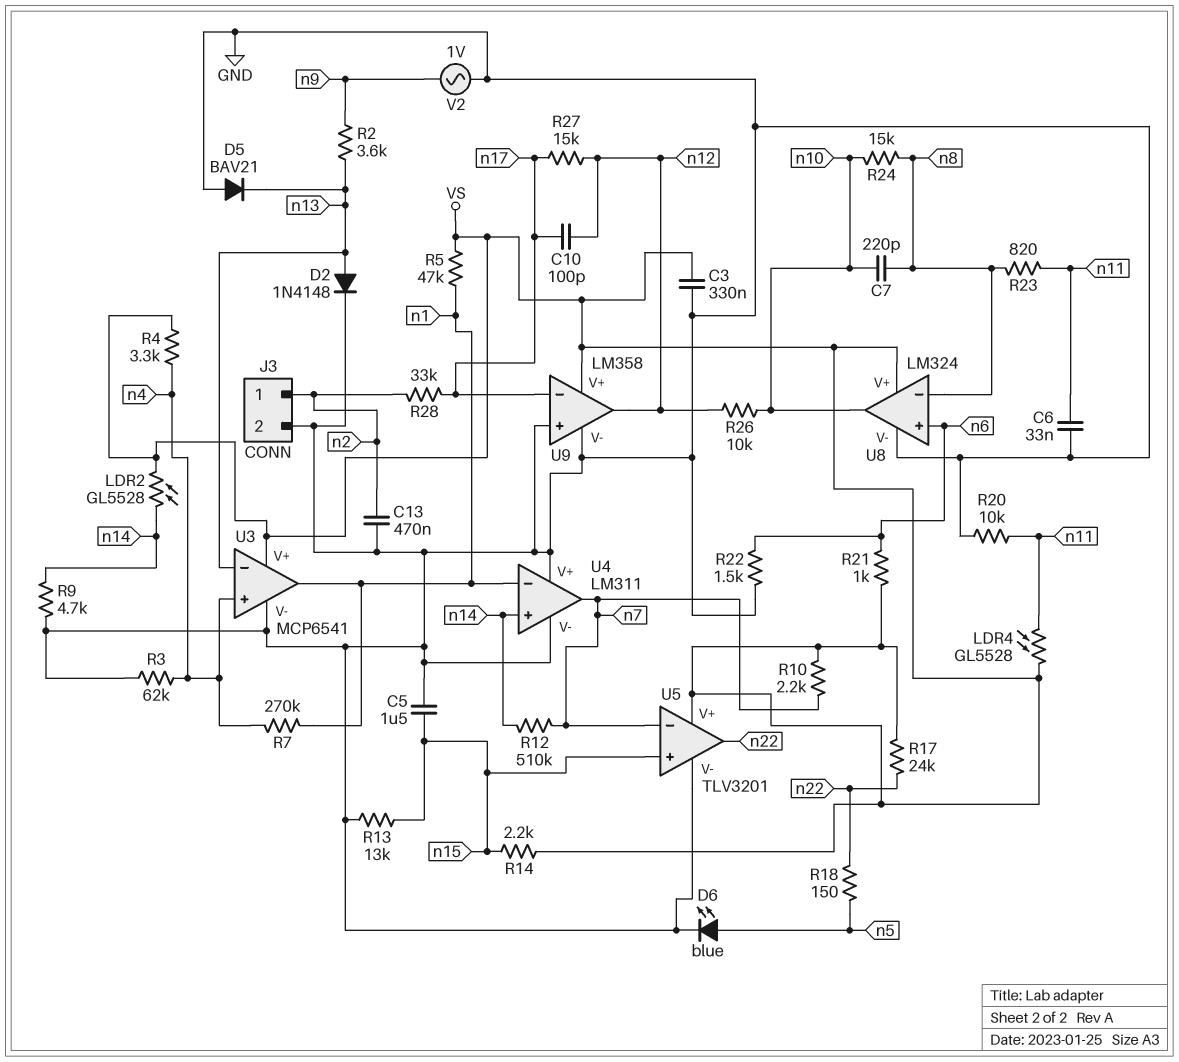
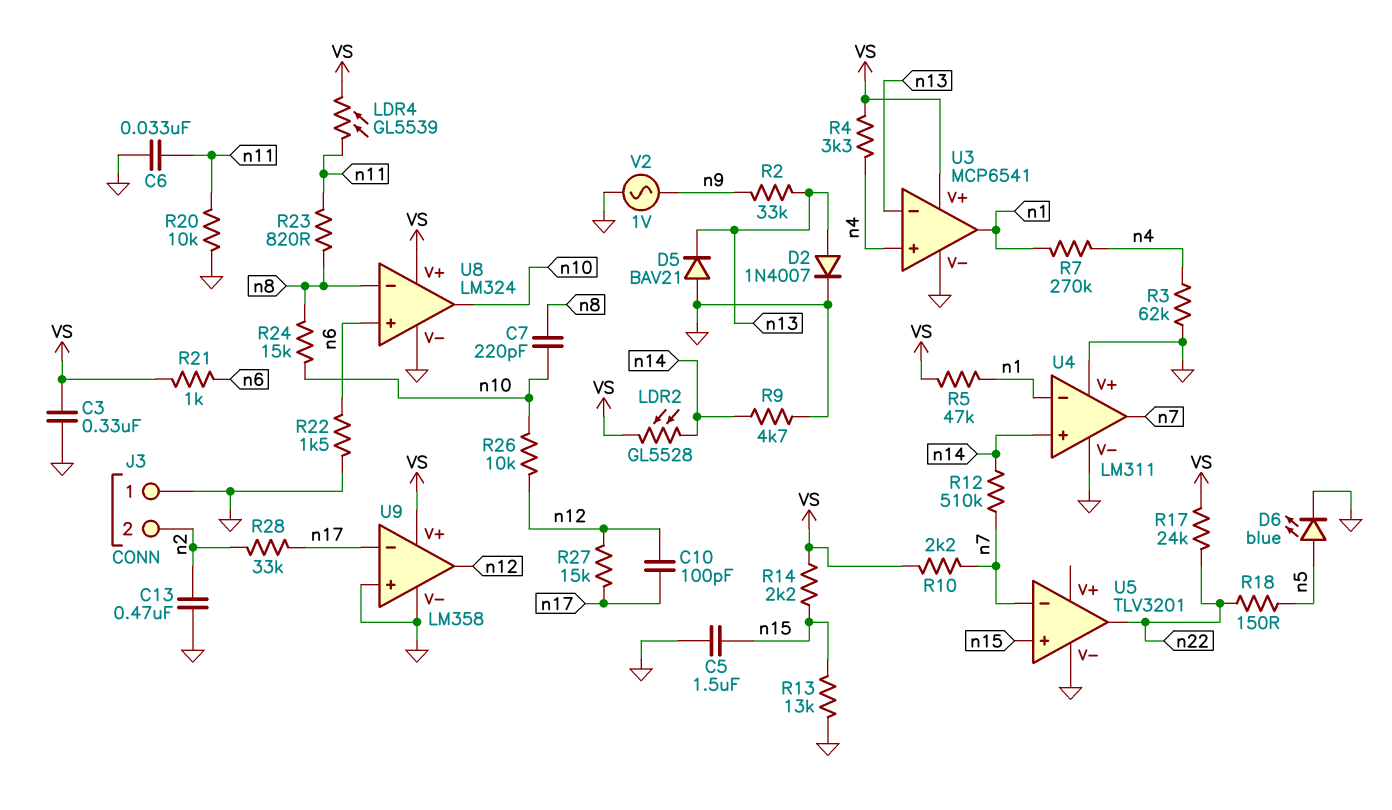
D2: diode 1N4148 (A n13, K GND) -> diode 1N4007 (A n13, K GND)
J3 pin 1: n2 -> GND
J3 pin 2: GND -> n2
LDR4: GL5528 (VS, n11) -> GL5539 (VS, n11)
R2: 3.6k (n9, n13) -> 33k (n9, n13)
U5 pin V+: VS -> none

